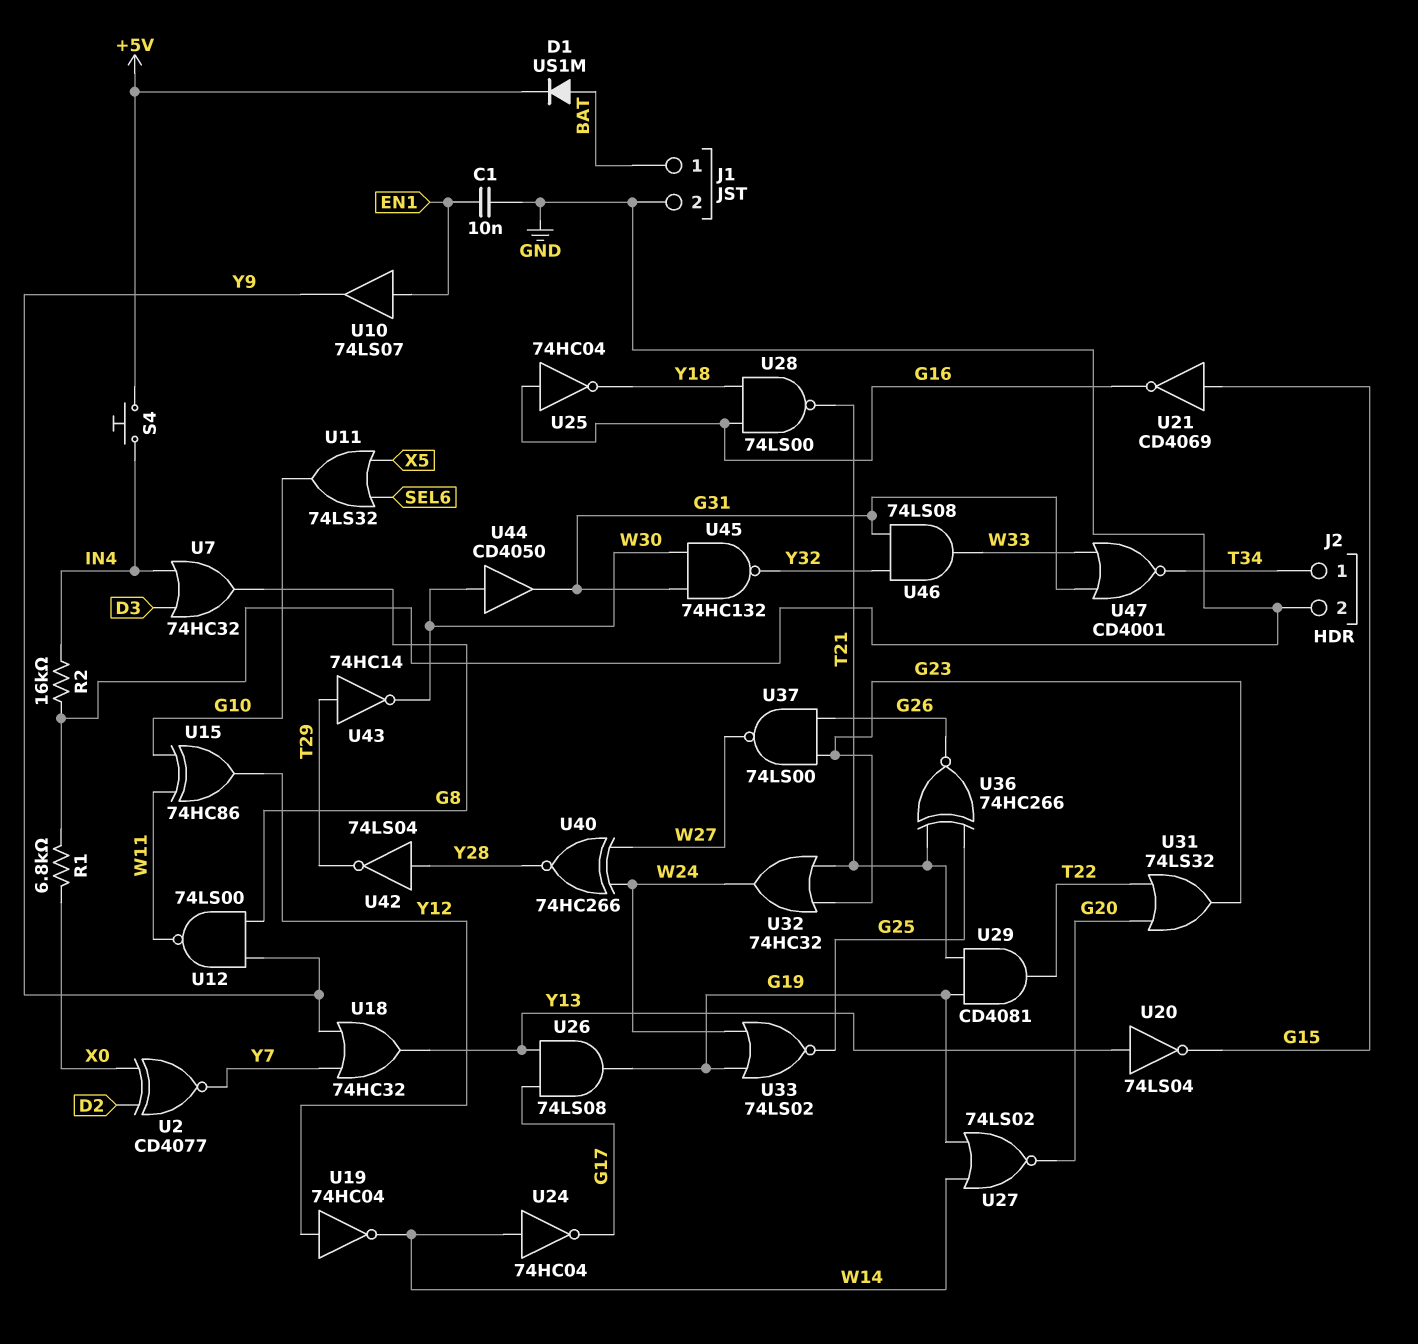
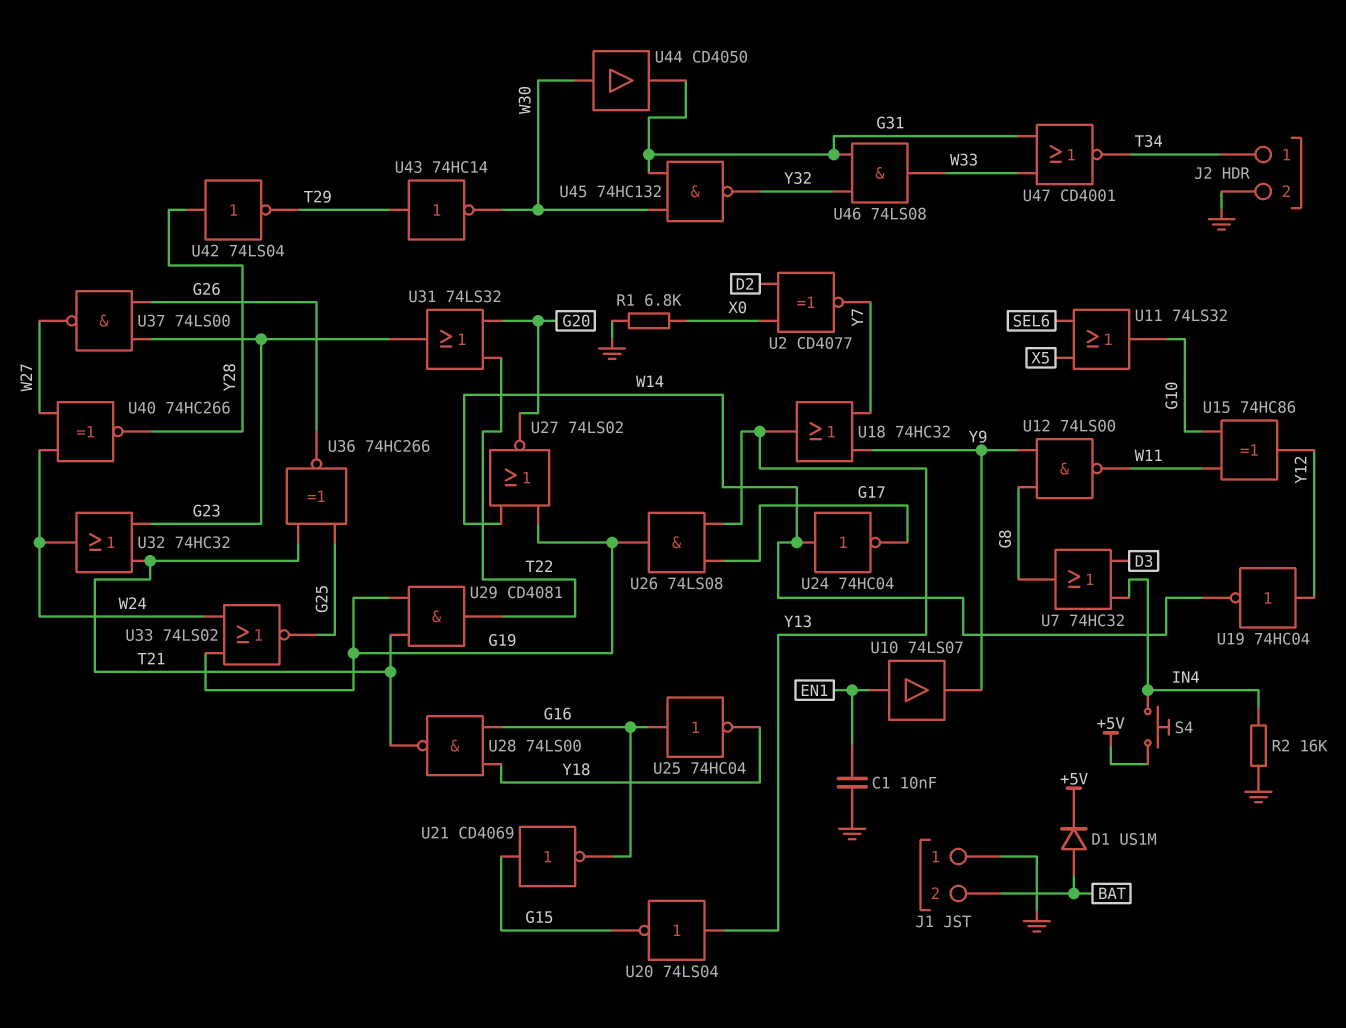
J1 pin 1: BAT -> GND
J1 pin 2: GND -> BAT

